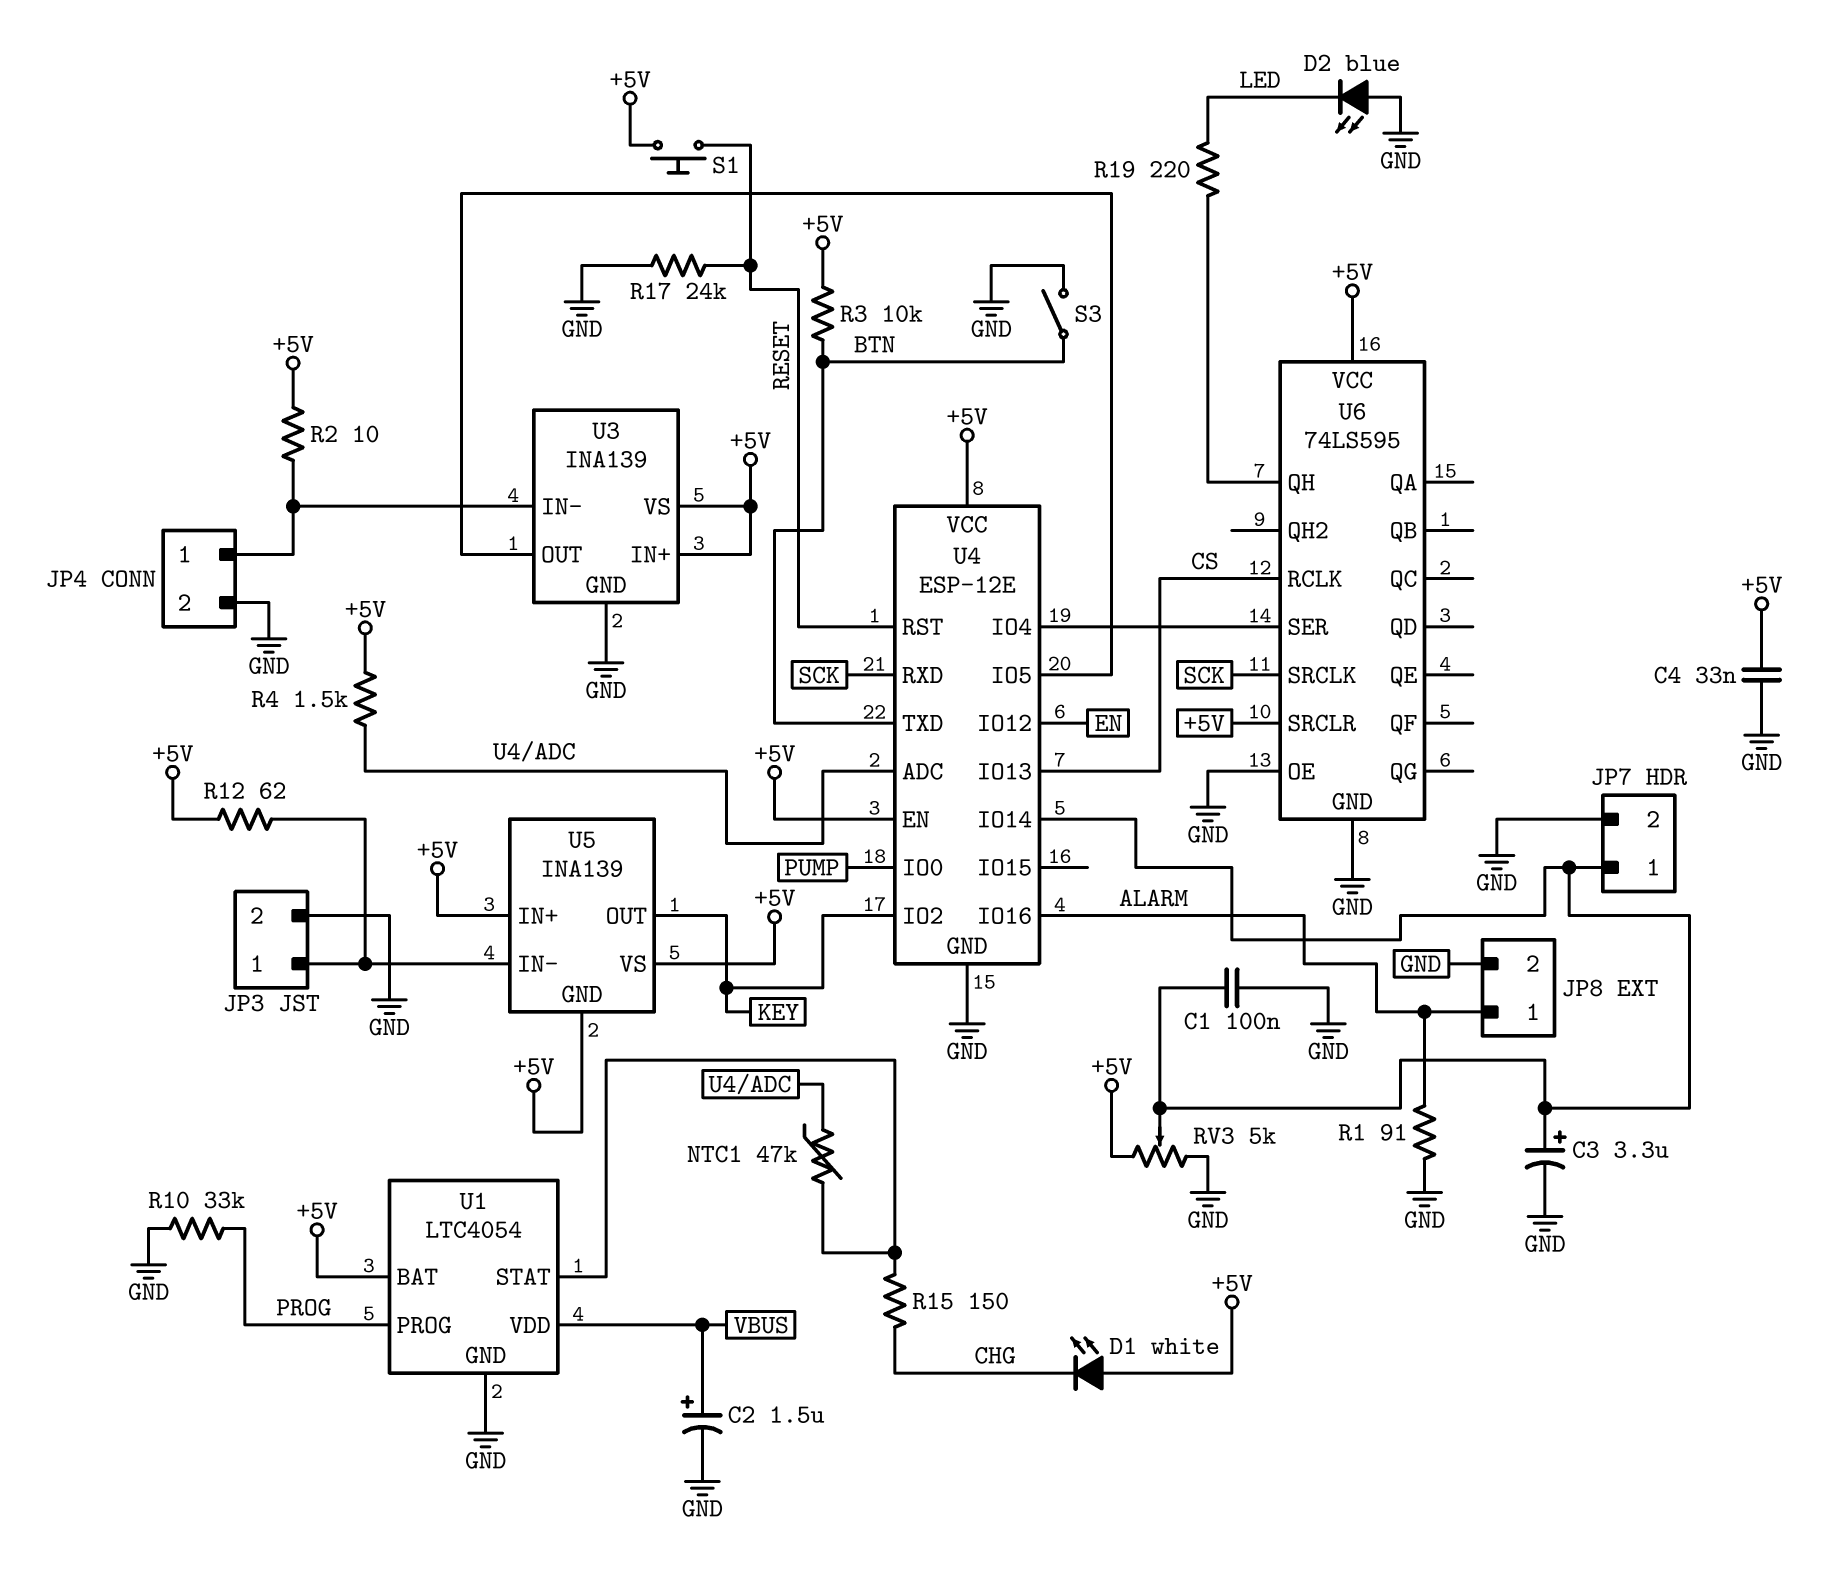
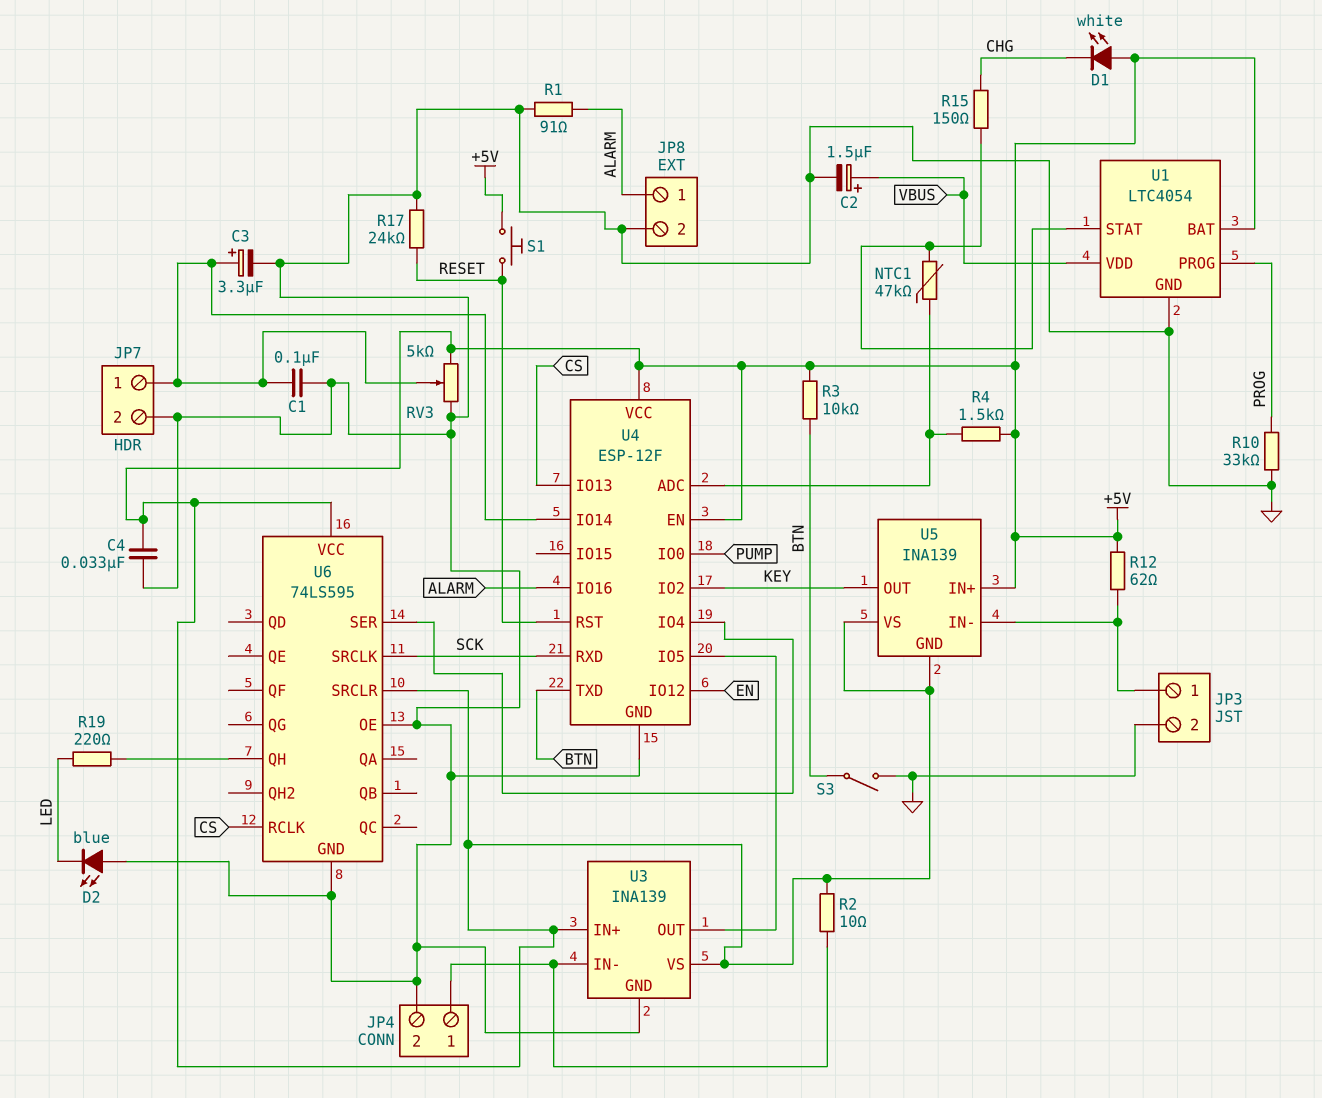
U4: ESP-12E -> ESP-12F

